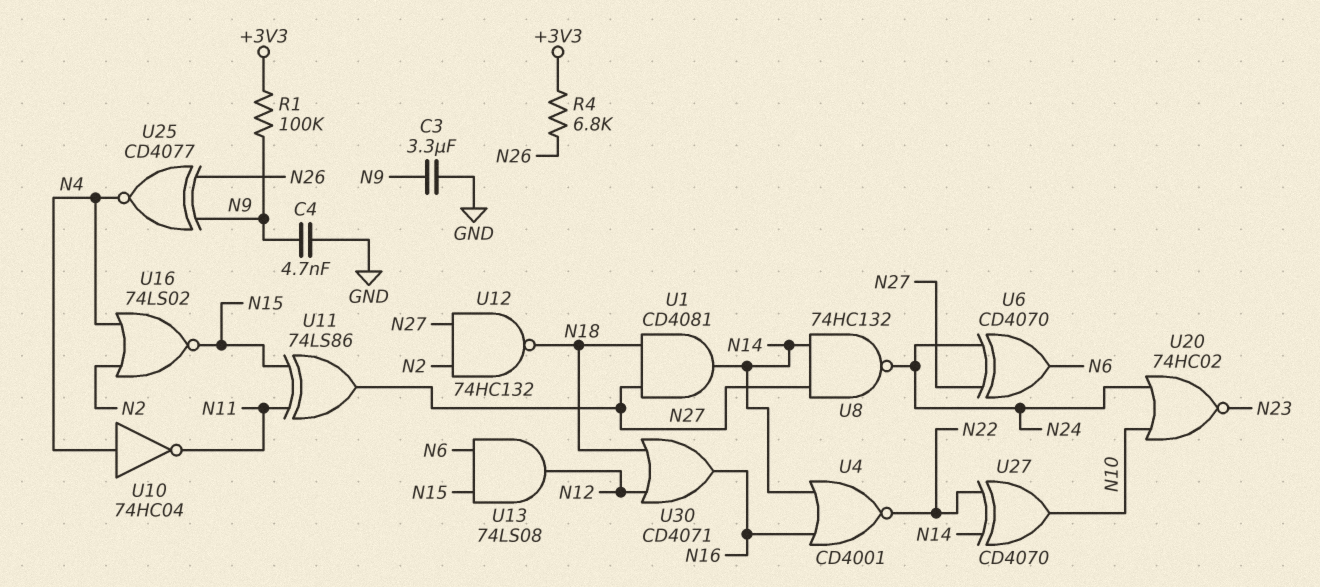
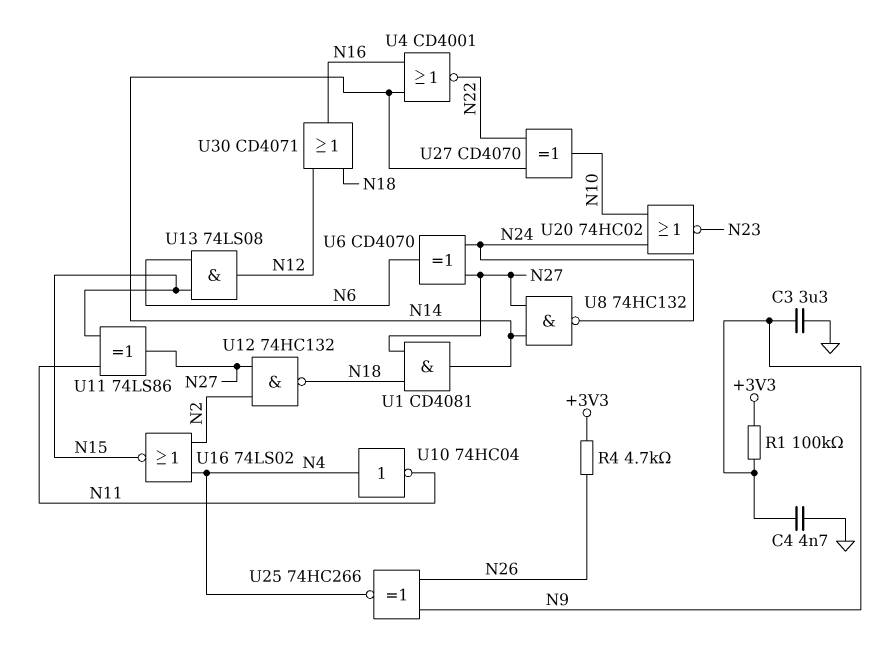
R4: 6.8k (+3V3, N26) -> 4.7k (+3V3, N26)
U25: XNOR CD4077 (in N9, in N26, out N4) -> XNOR 74HC266 (in N9, in N26, out N4)

